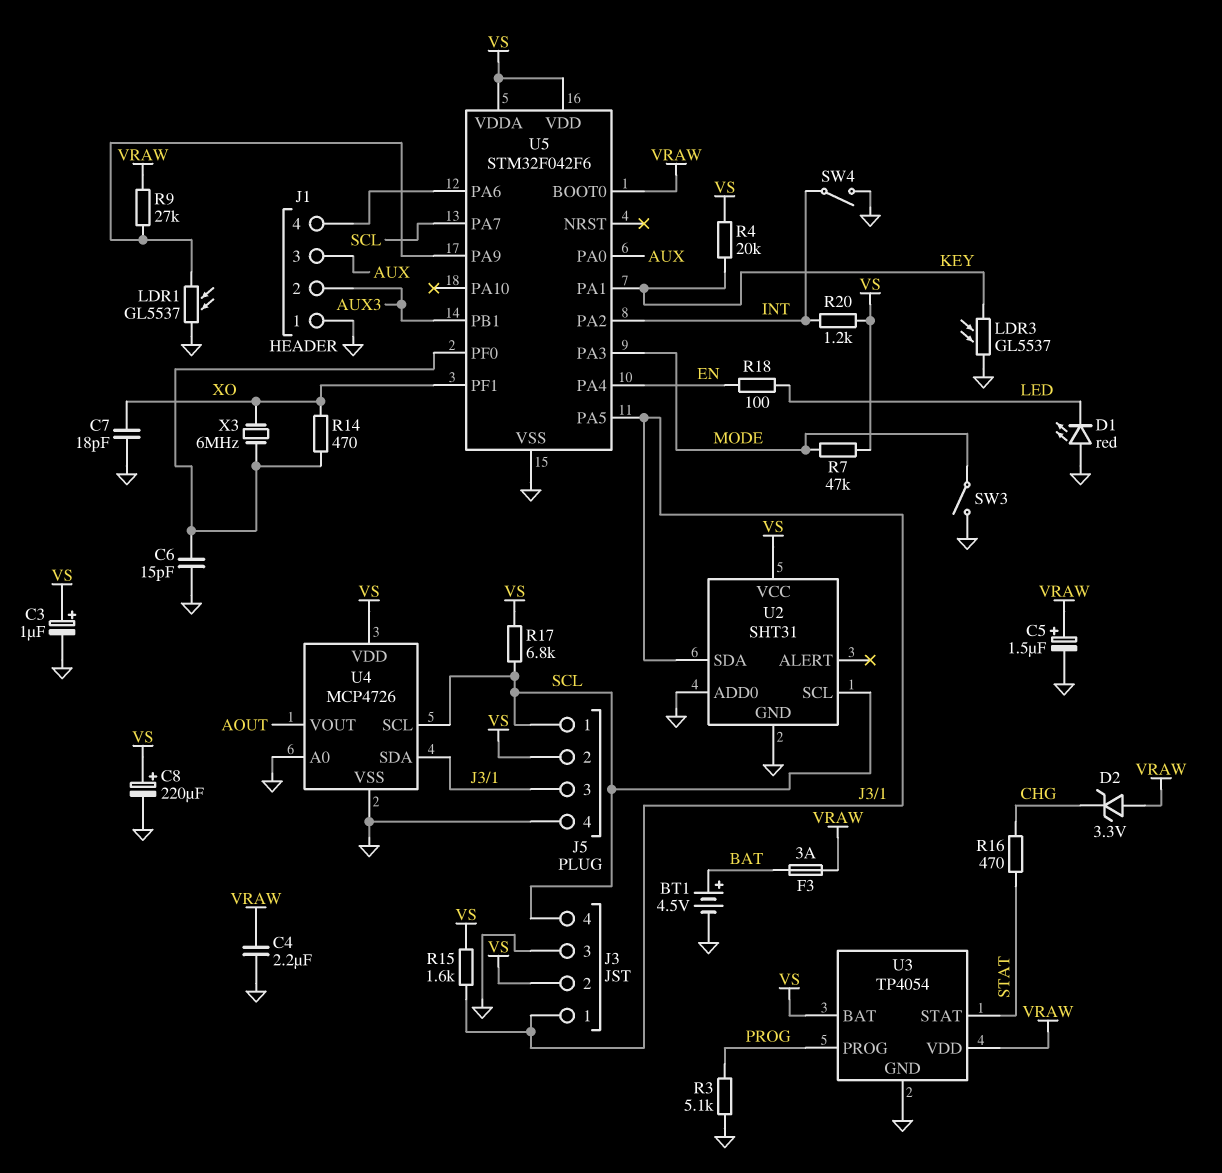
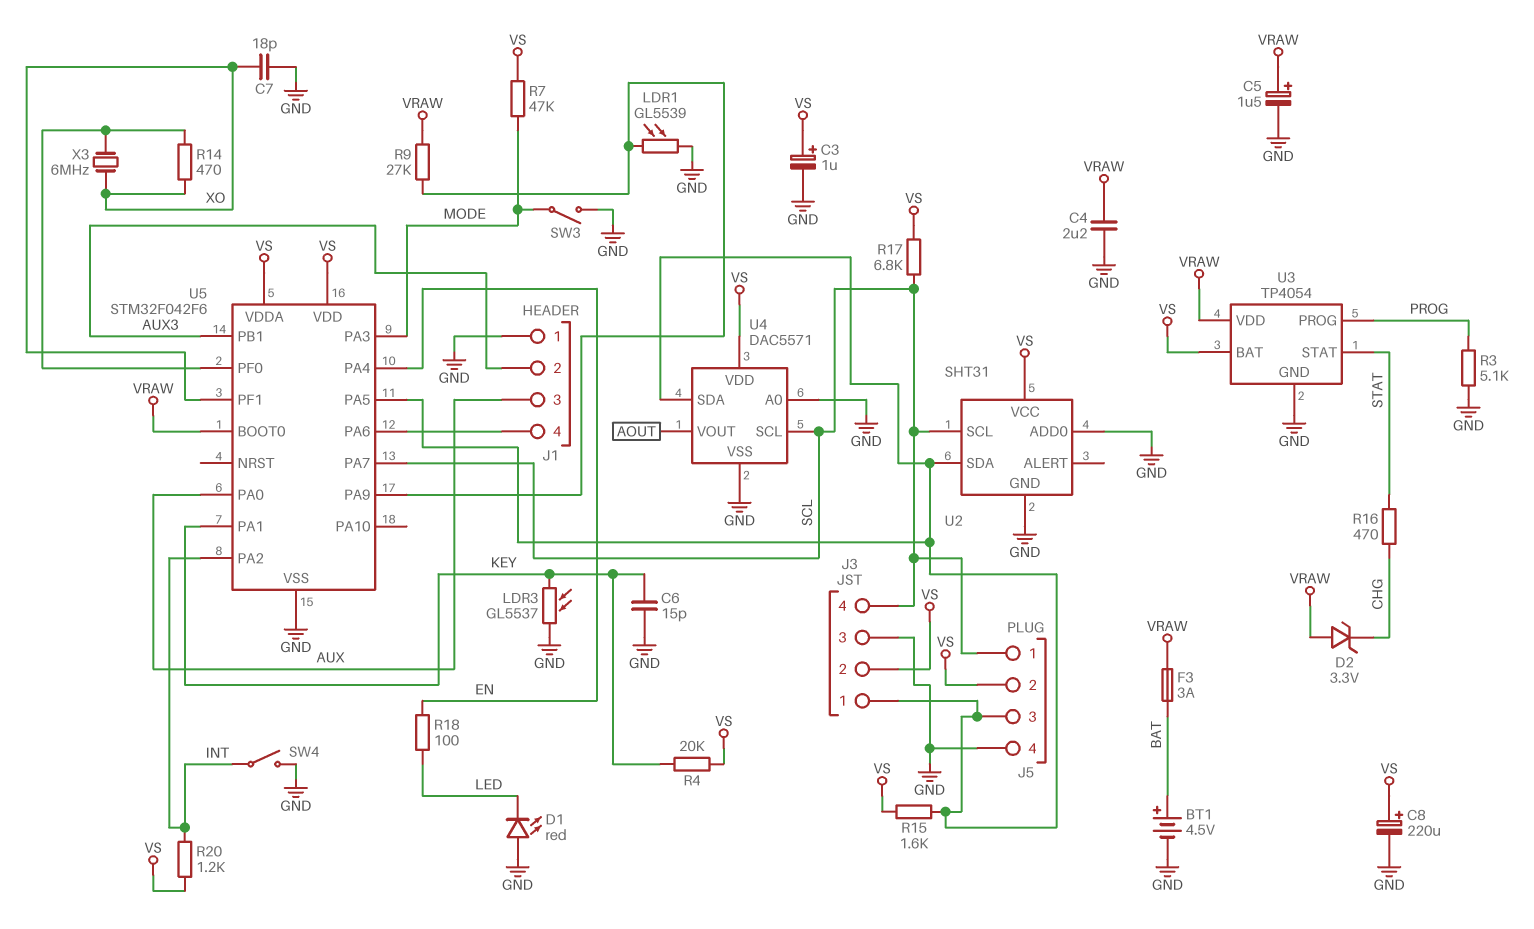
C6: 15pF (GND, U5/PF0) -> 15pF (GND, KEY)
LDR1: GL5537 (GND, U5/PA9) -> GL5539 (GND, U5/PA9)
U4: MCP4726 -> DAC5571

